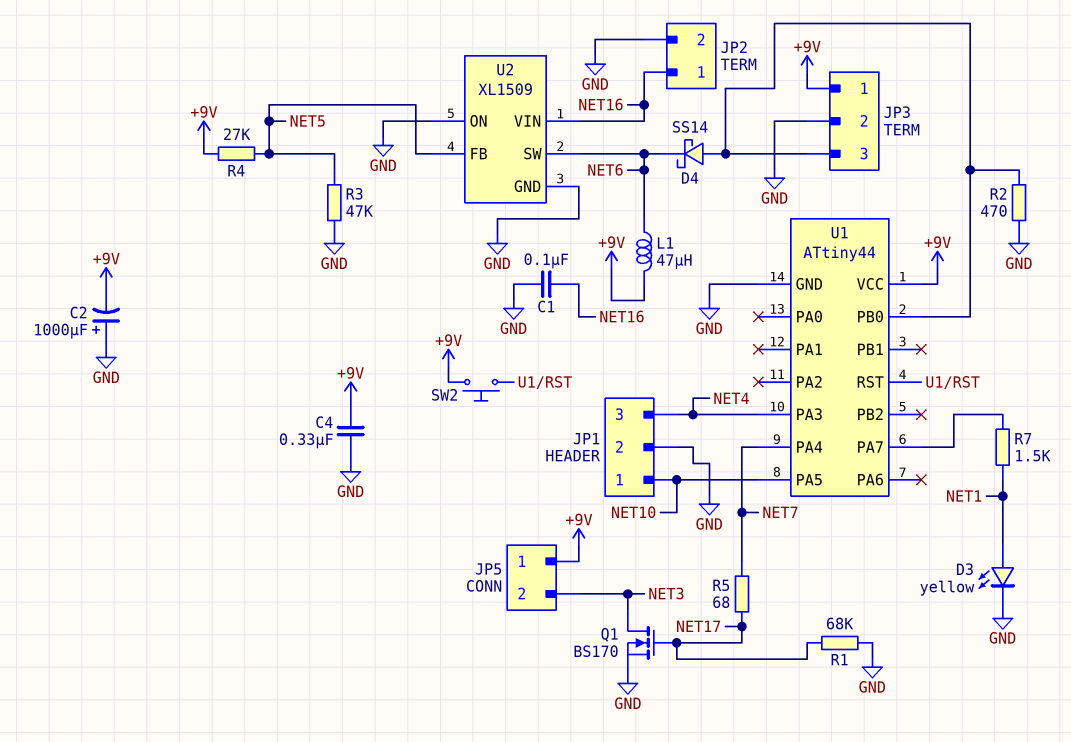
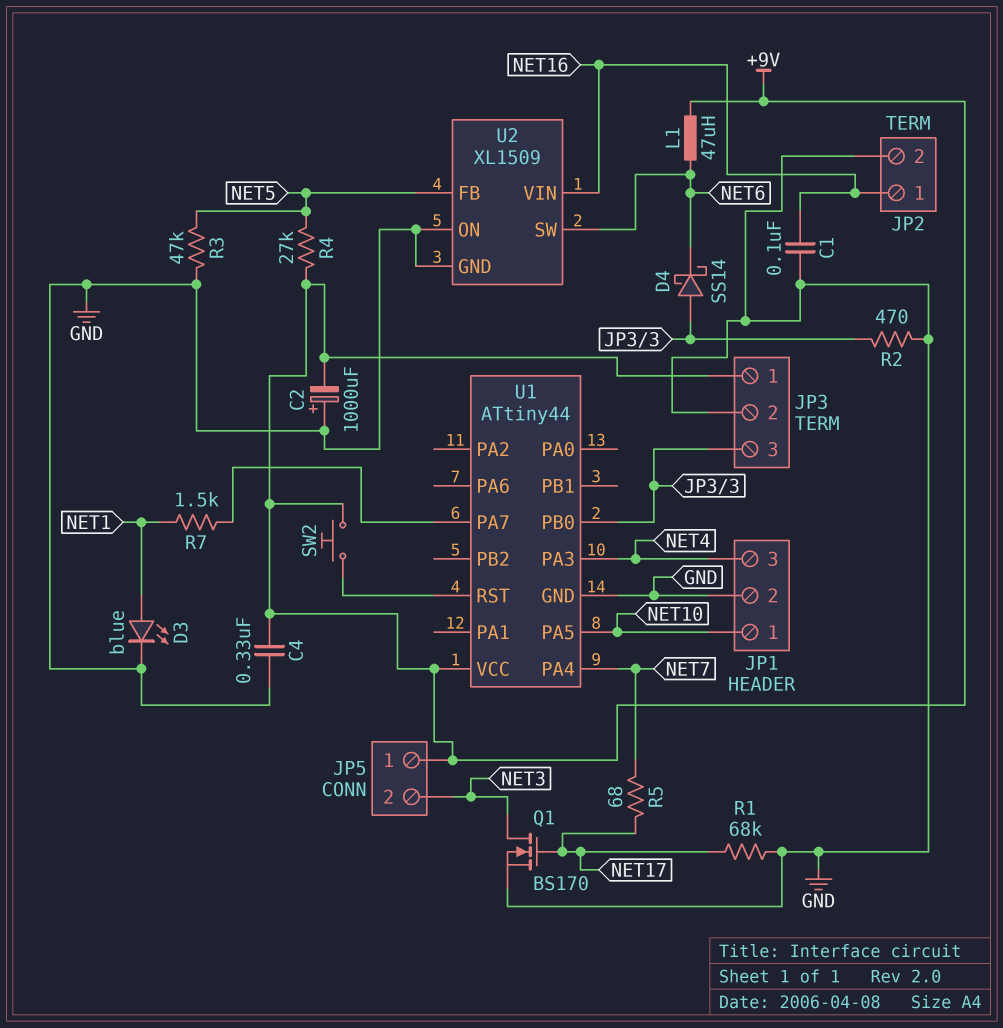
D3: LED yellow (A NET1, K GND) -> LED blue (A NET1, K GND)

